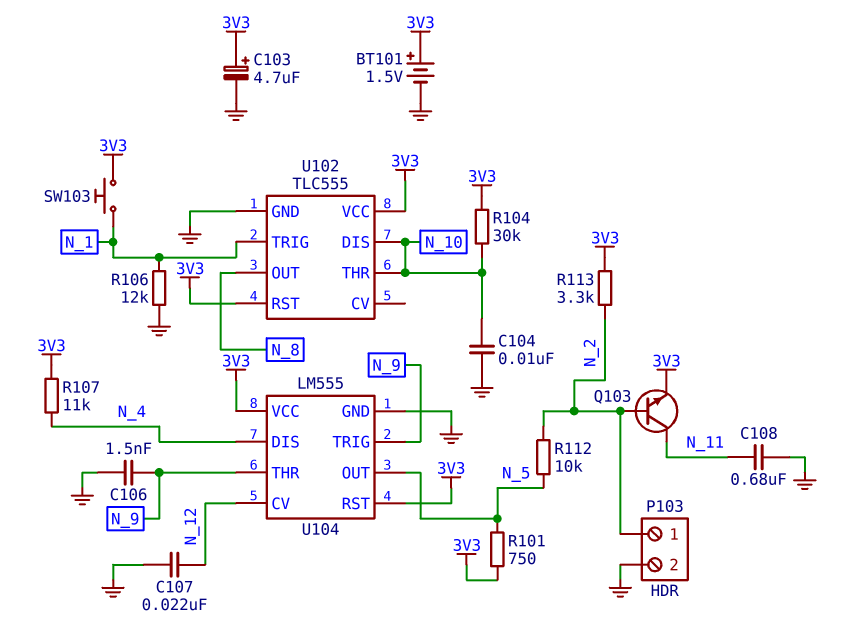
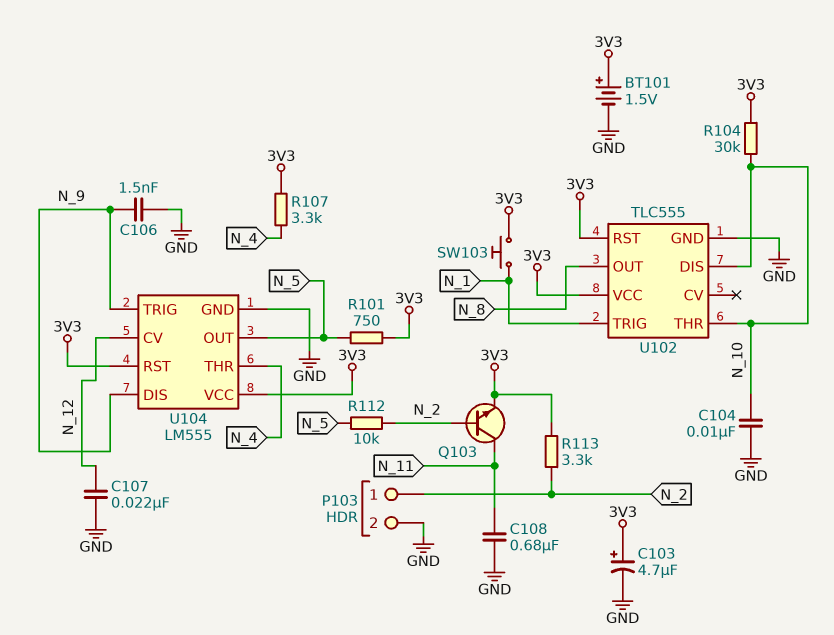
R106: 12k (GND, N_1) -> none
R107: 11k (3V3, N_4) -> 3.3k (3V3, N_4)
U104 pin DIS: N_4 -> N_9
U104 pin THR: N_9 -> N_4

